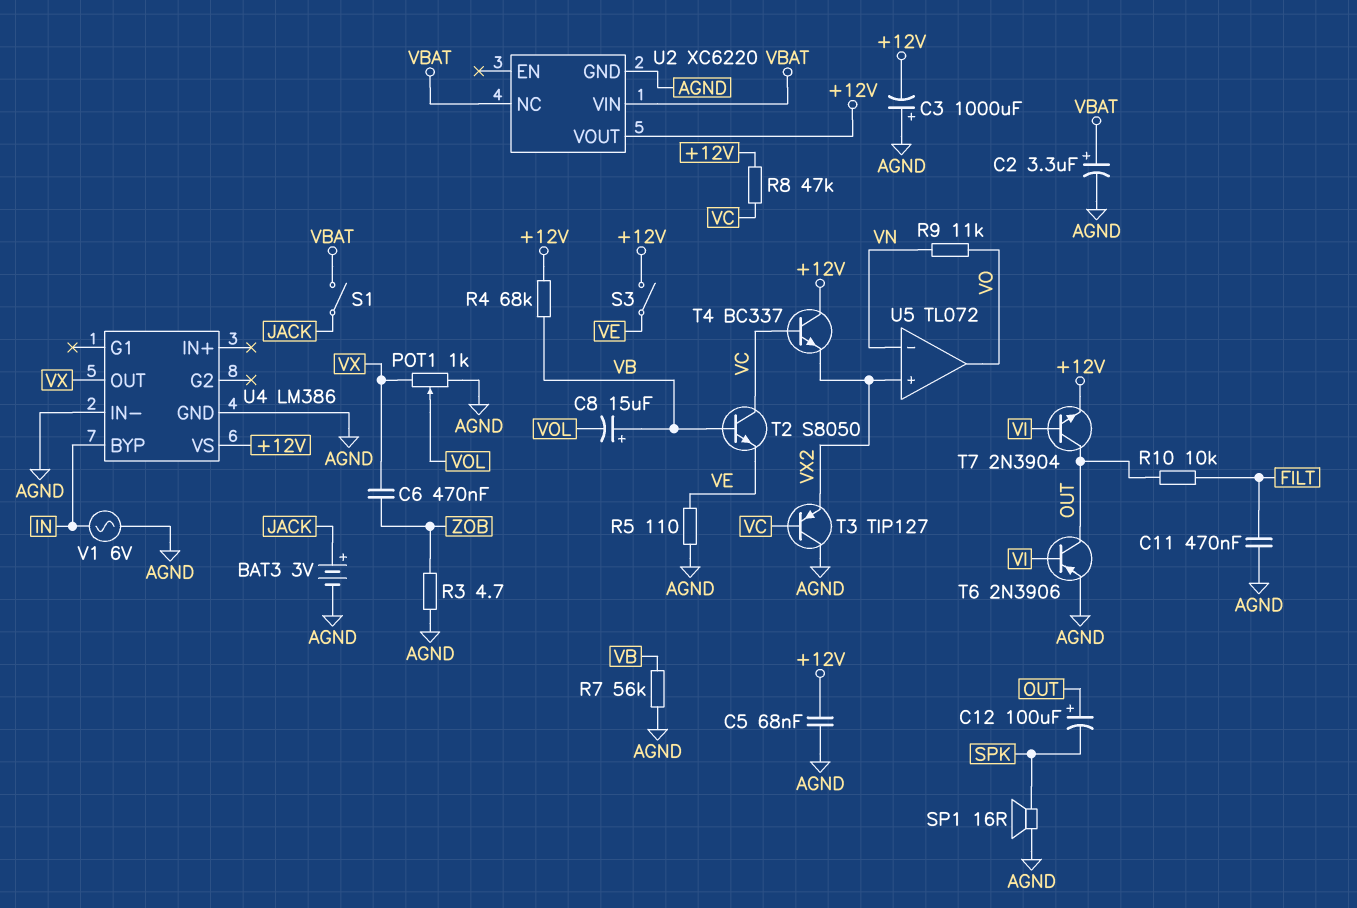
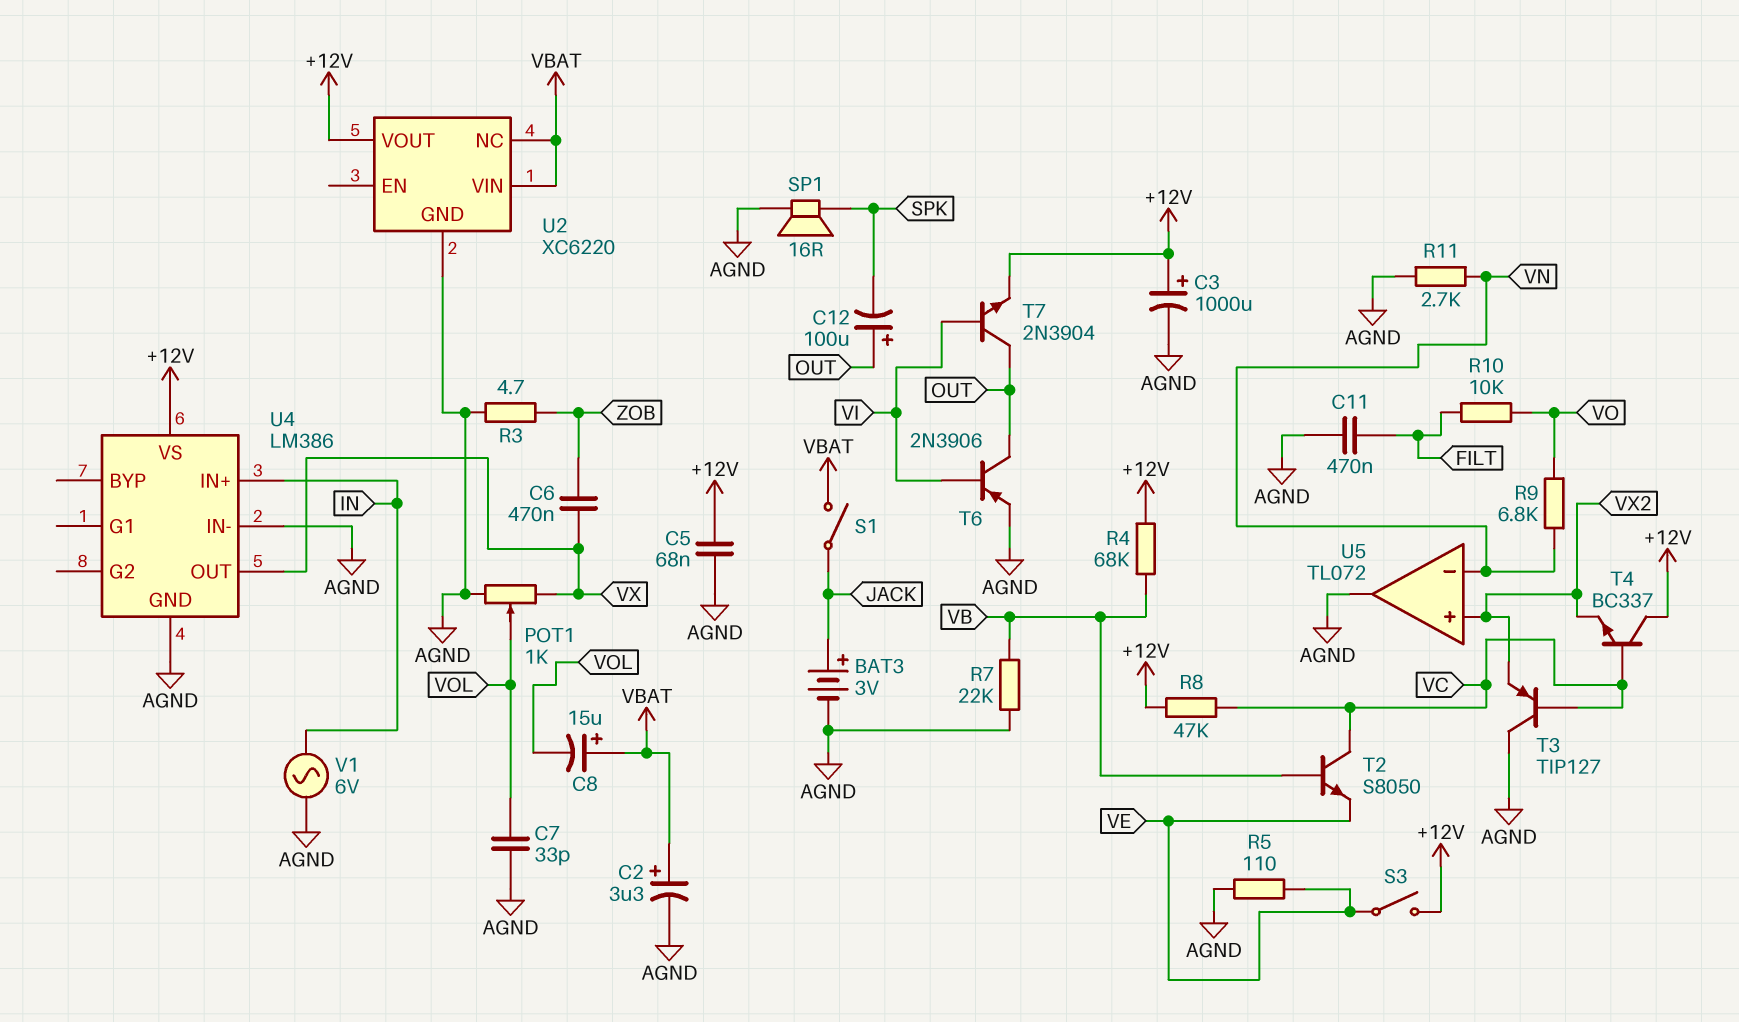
C3: 1000uF (plus AGND, minus +12V) -> 1000uF (plus +12V, minus AGND)
C7: none -> 33pF (AGND, VOL)
C8: 15uF (plus VB, minus VOL) -> 15uF (plus VBAT, minus VOL)
R7: 56k (AGND, VB) -> 22k (AGND, VB)
R9: 11k (VN, VO) -> 6.8k (VN, VO)
R10: 10k (FILT, OUT) -> 10k (FILT, VO)
R11: none -> 2.7k (AGND, VN)
U4 pin BYP: IN -> none
U4 pin IN+: none -> IN
U5 pin out: VO -> AGND

